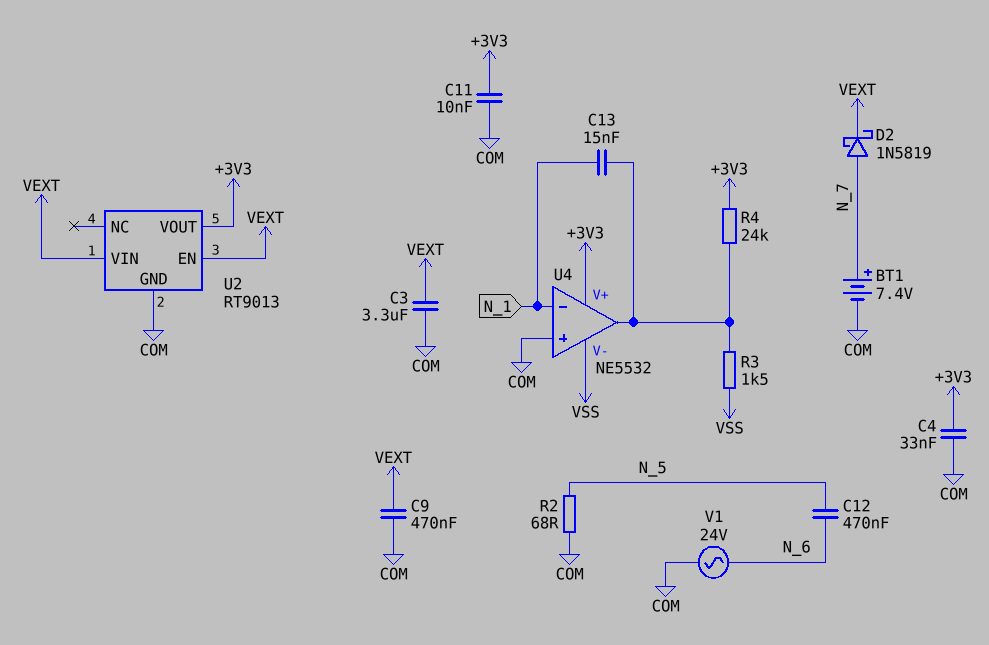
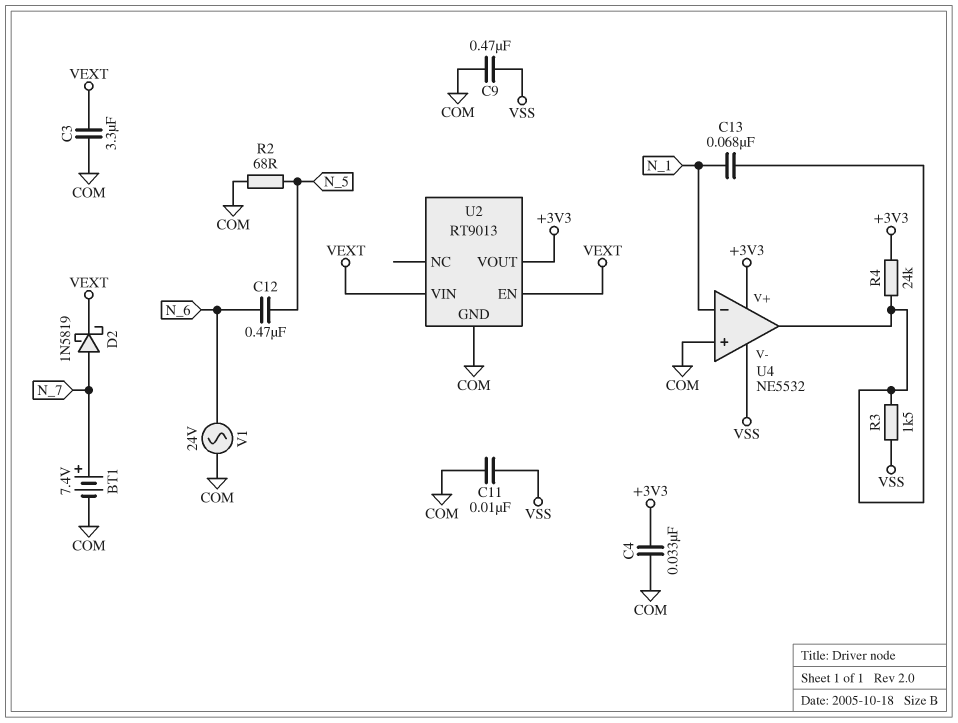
C9: 470nF (COM, VEXT) -> 470nF (COM, VSS)
C11: 10nF (+3V3, COM) -> 10nF (COM, VSS)
C13: 15nF (N_1, U4/out) -> 68nF (N_1, U4/out)

